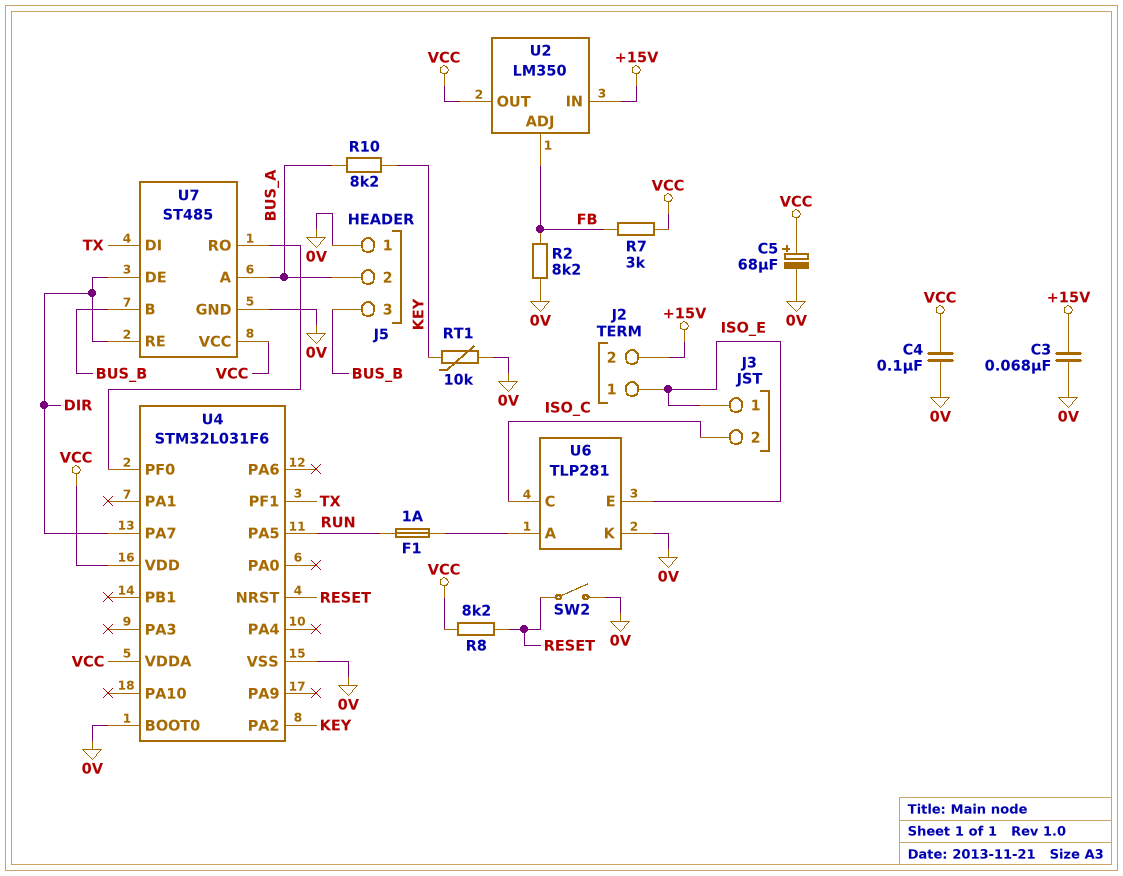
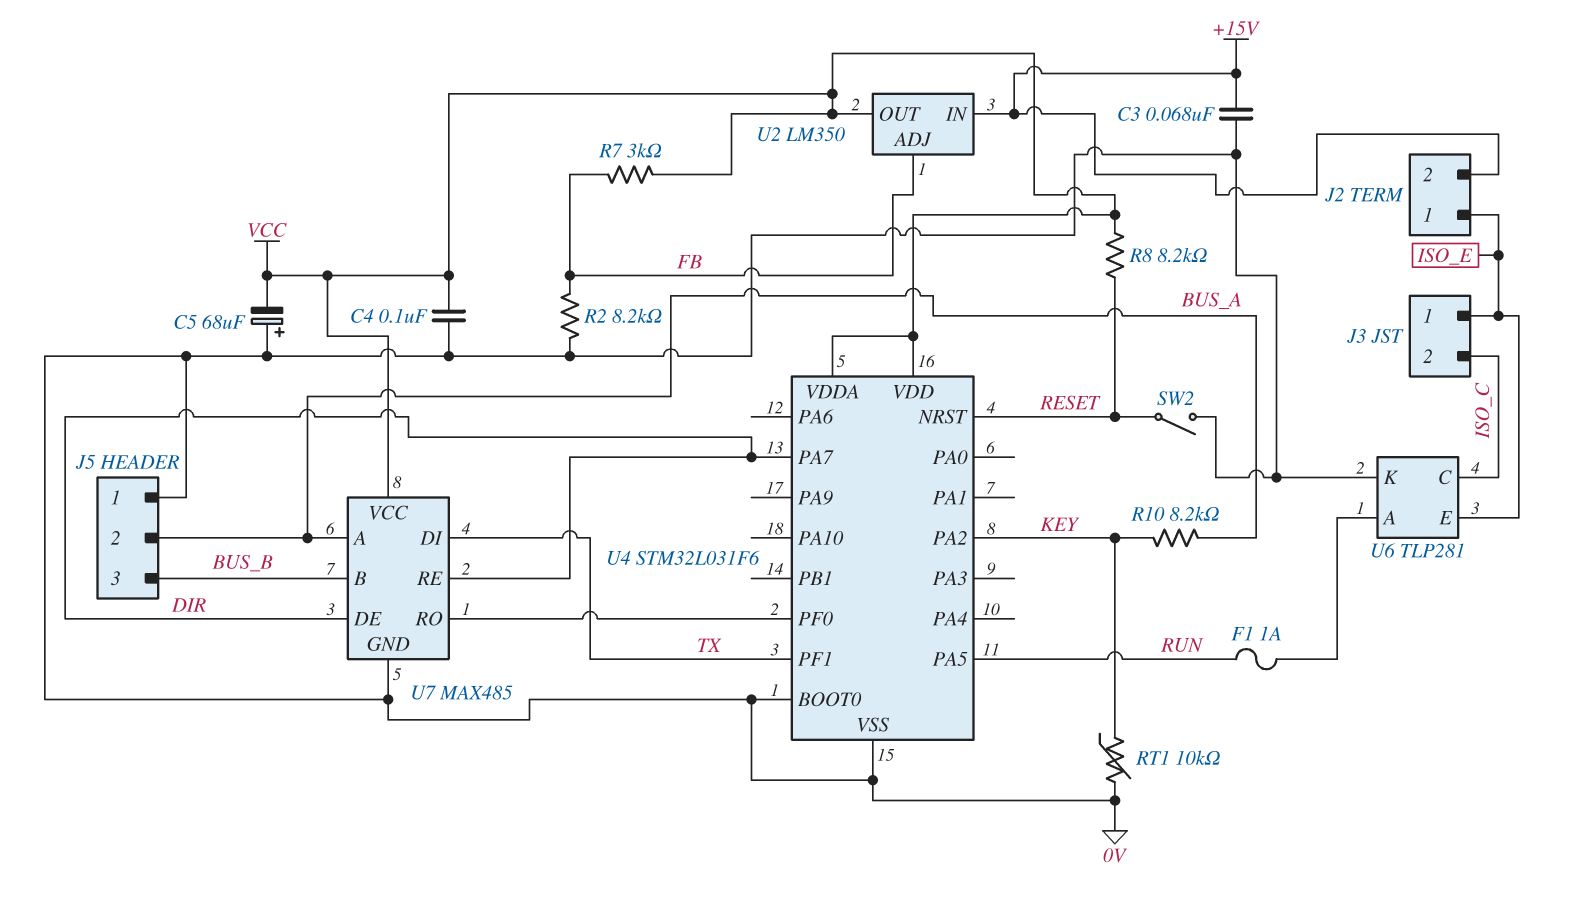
C5: 68uF (plus VCC, minus 0V) -> 68uF (plus 0V, minus VCC)
U7: ST485 -> MAX485

